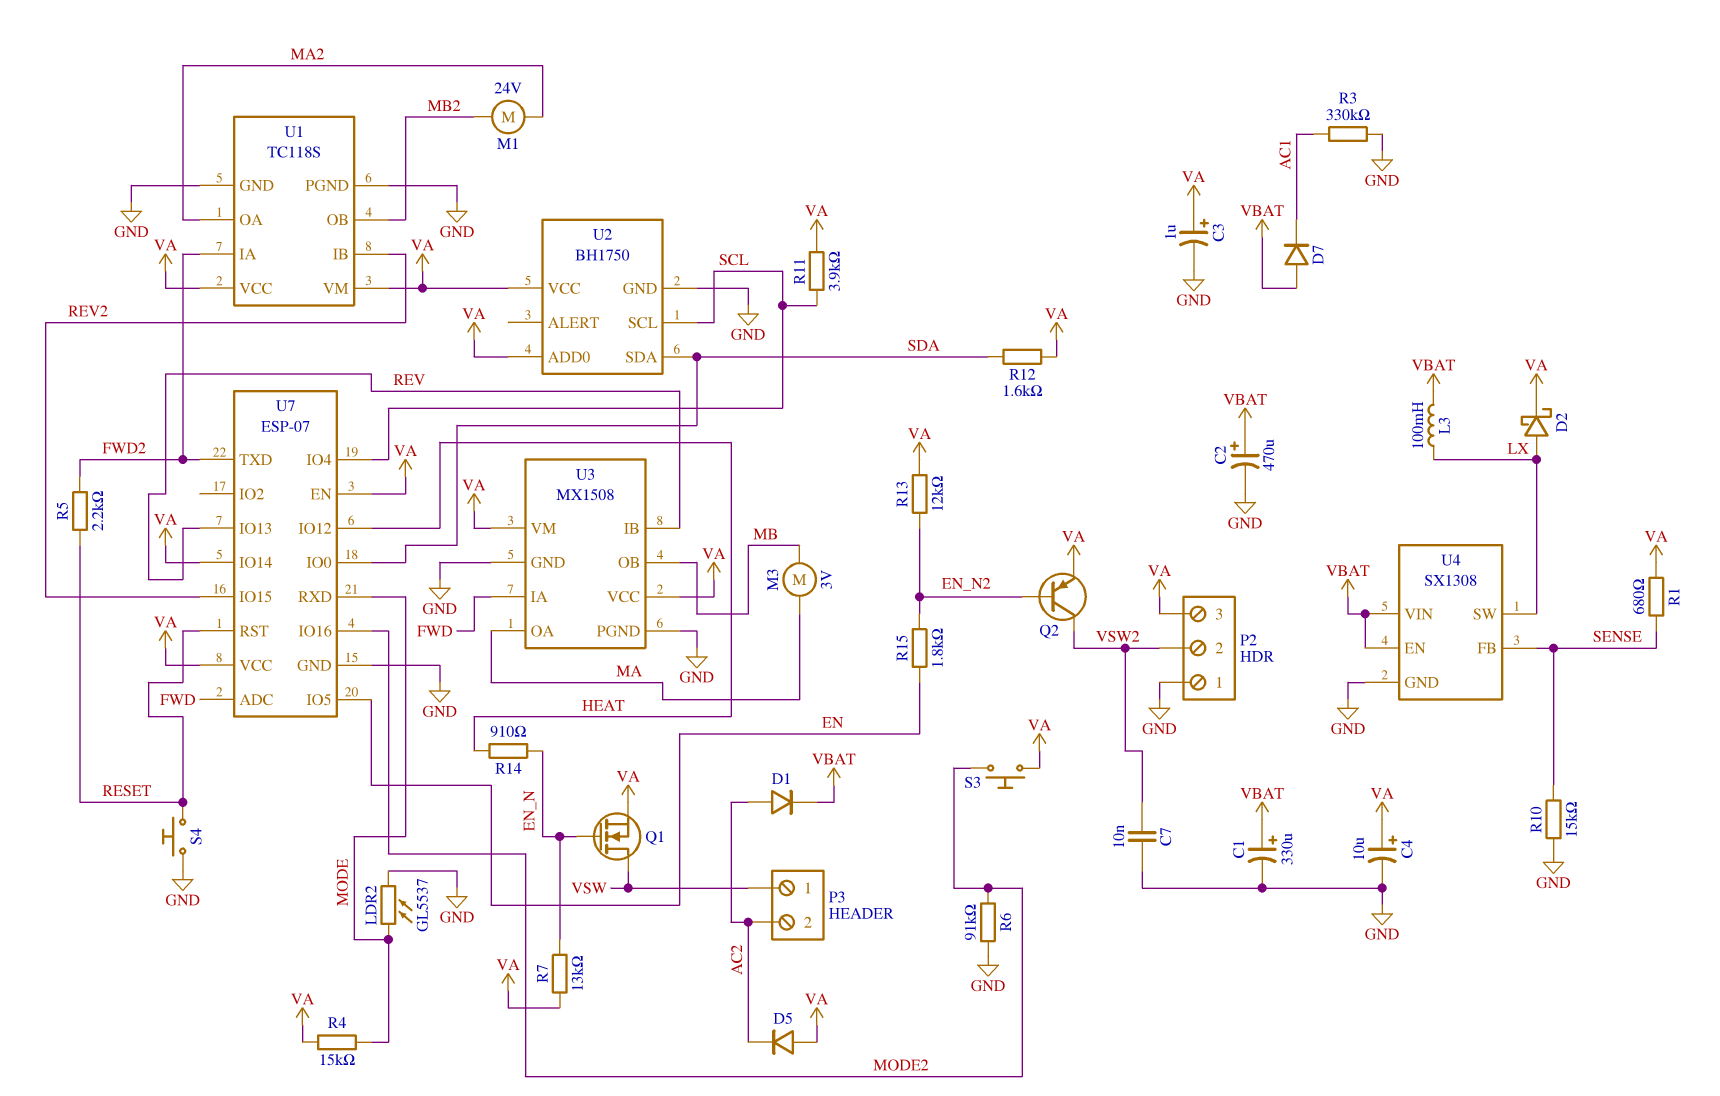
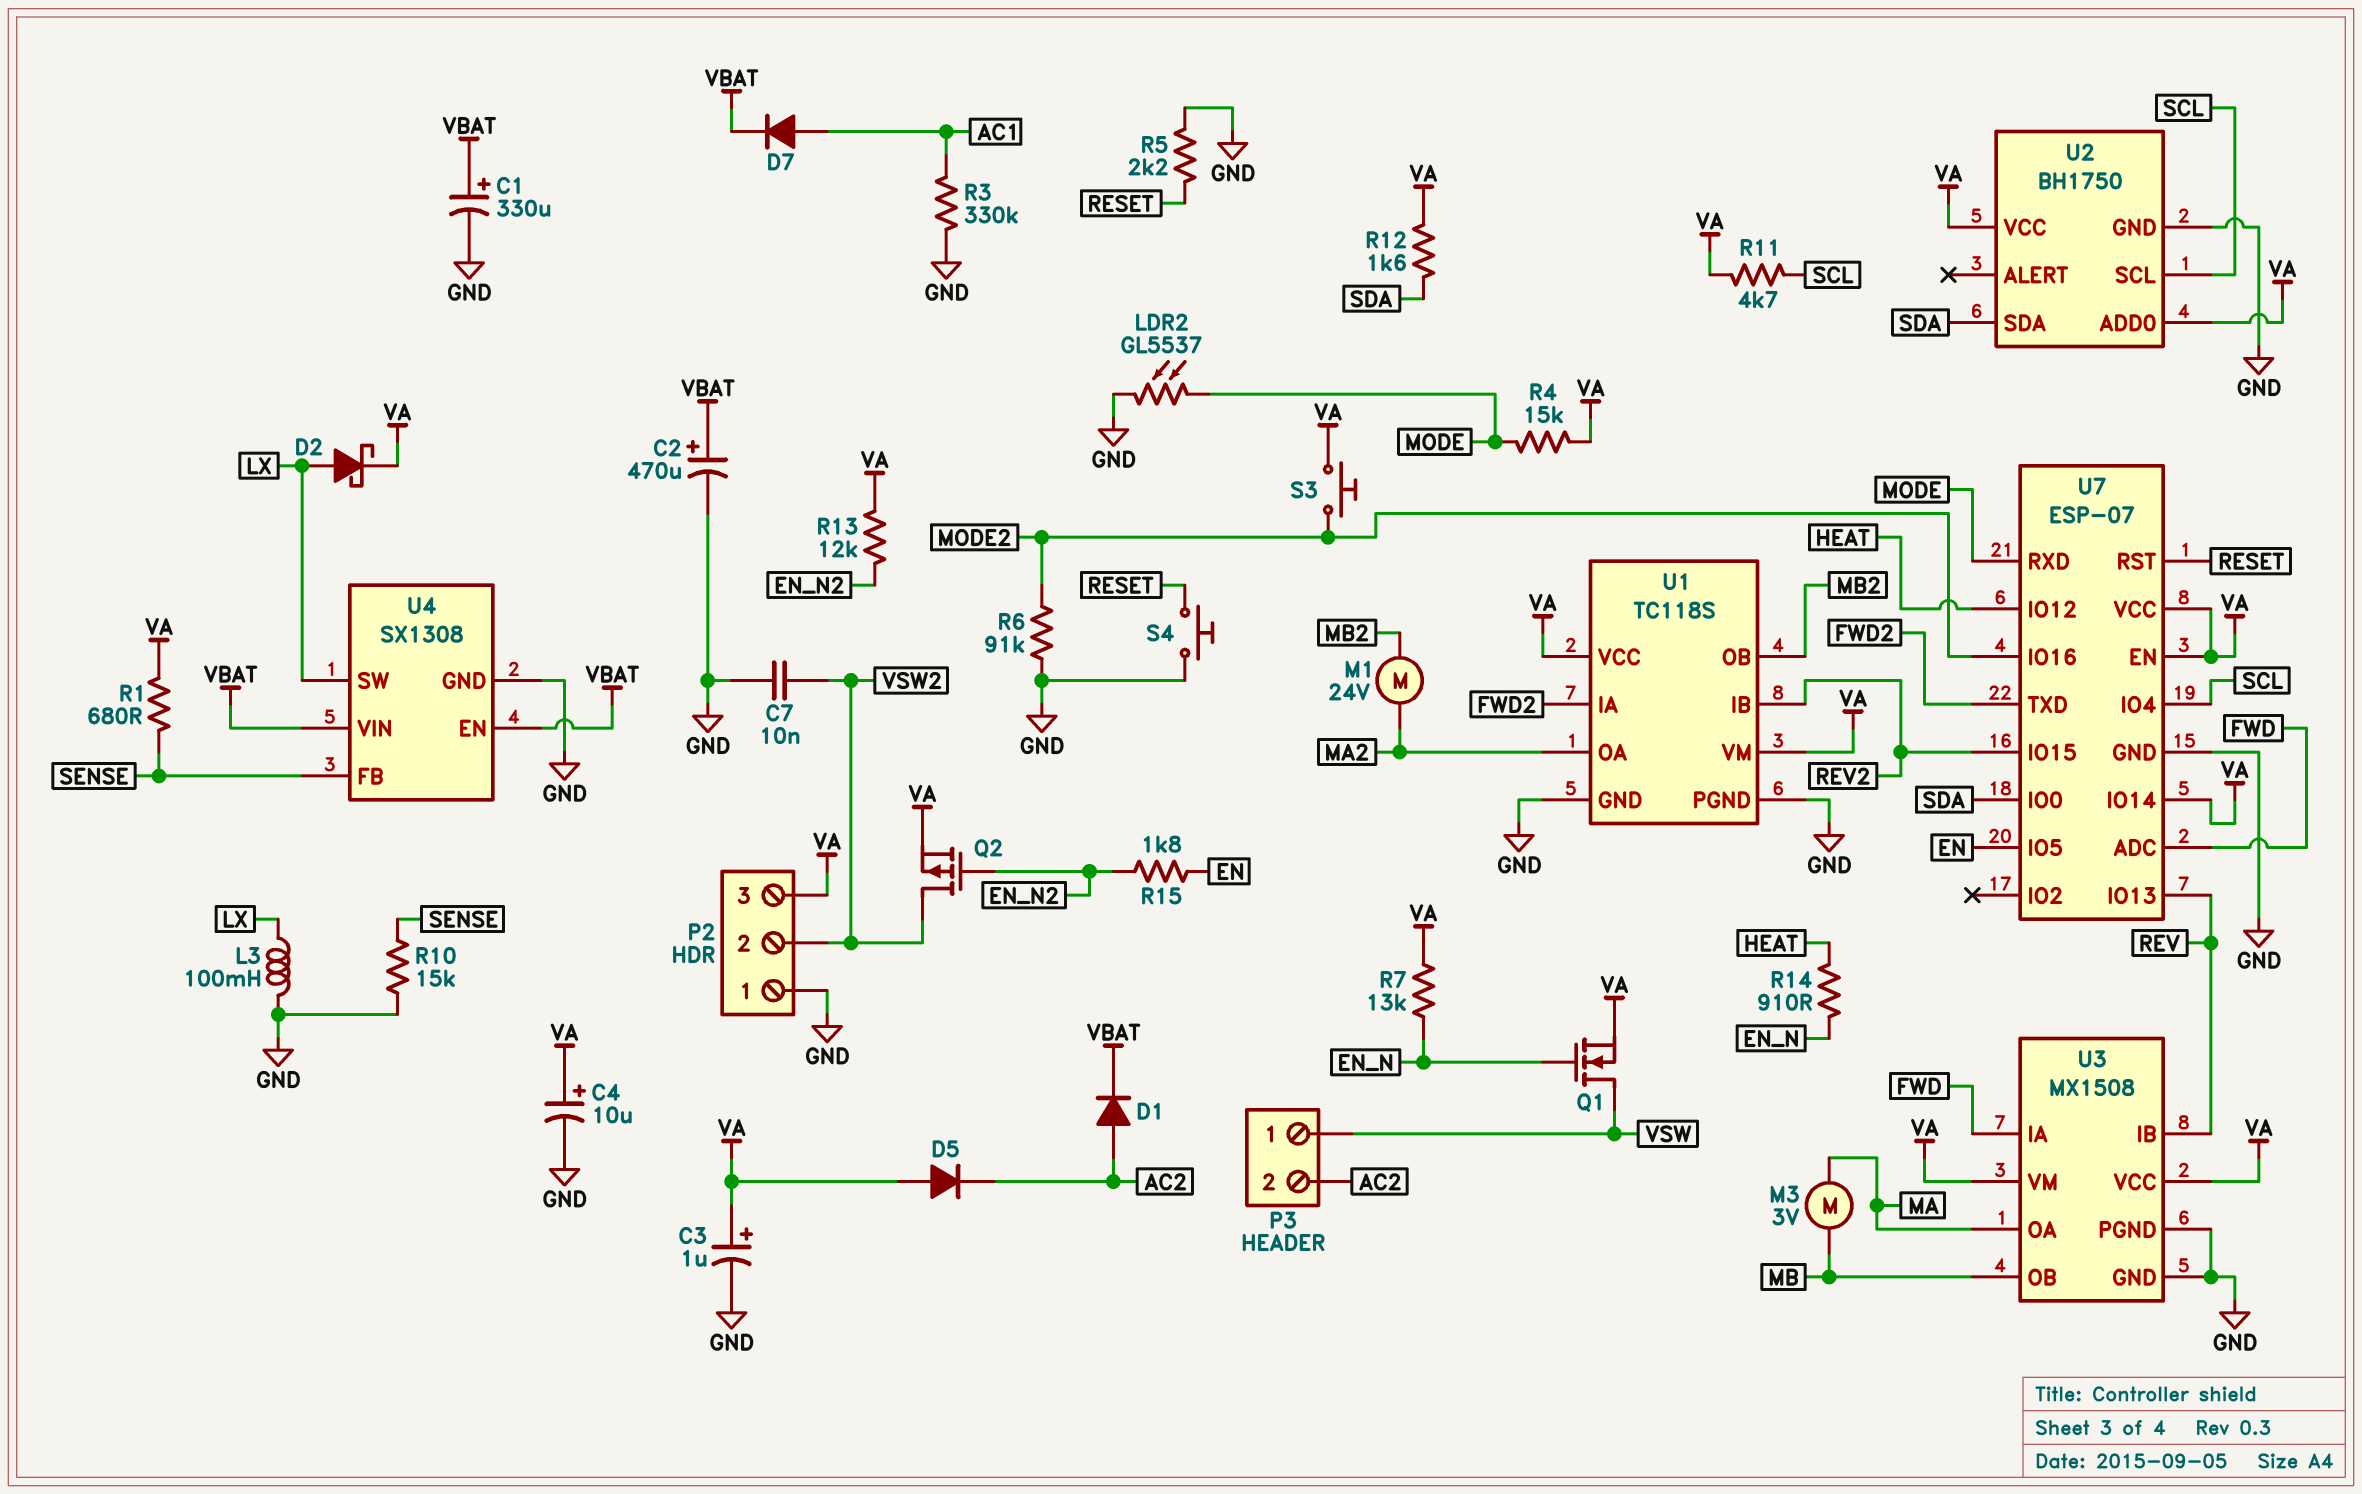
D7: diode (A VBAT, K AC1) -> diode (A AC1, K VBAT)
L3: 100mH (LX, VBAT) -> 100mH (GND, LX)
Q2: PNP (B EN_N2, C VSW2, E VA) -> PMOS (G EN_N2, D VSW2, S VA)
R5: 2.2k (FWD2, RESET) -> 2.2k (GND, RESET)
R11: 3.9k (SCL, VA) -> 4.7k (SCL, VA)

